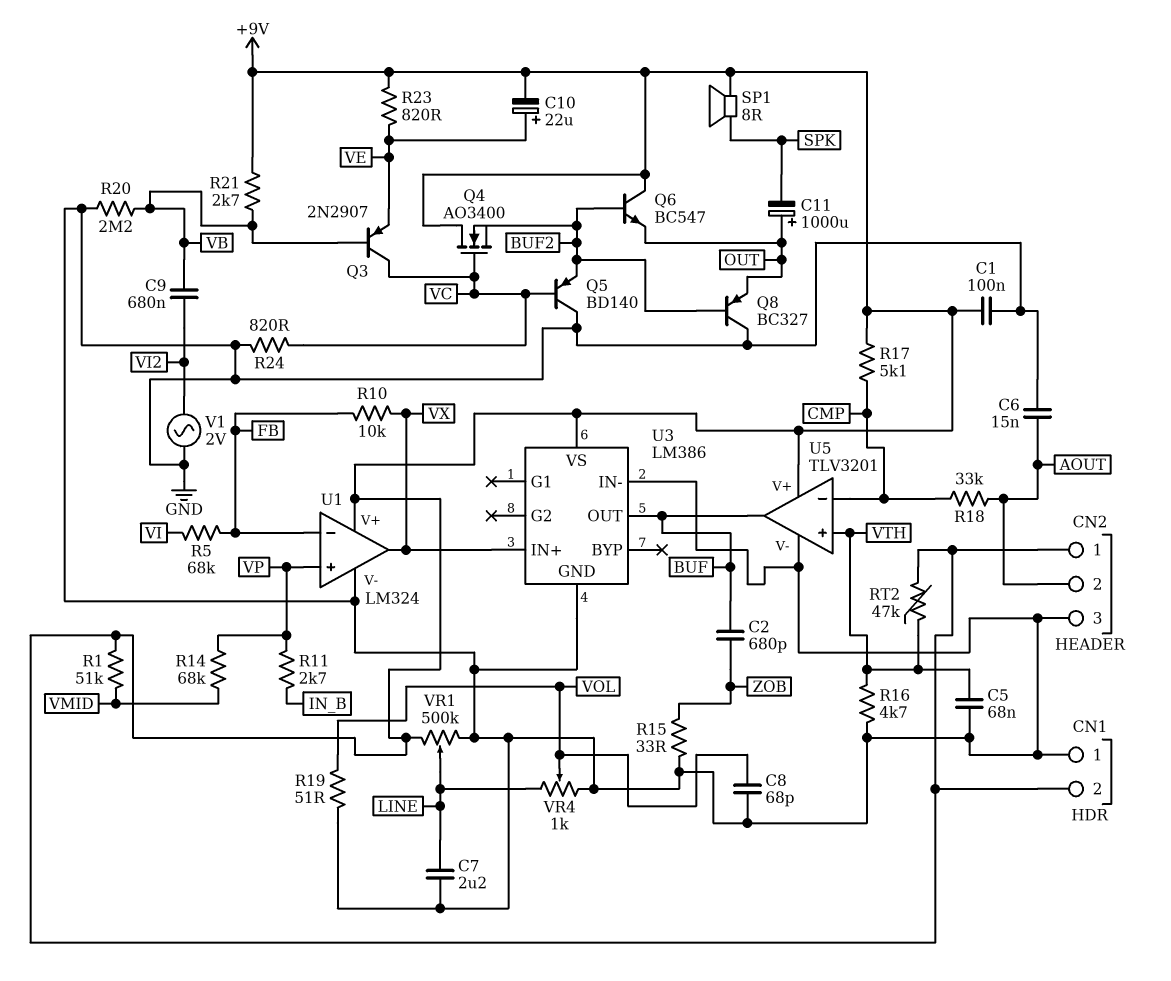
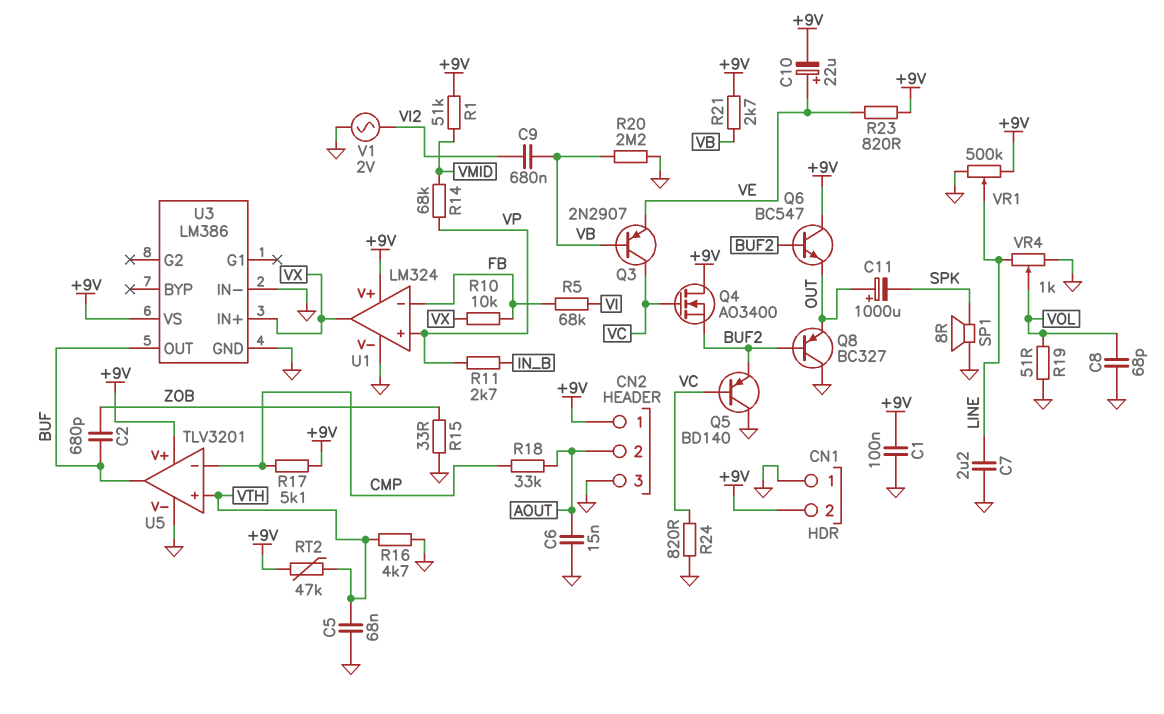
SP1: speaker 8R (+9V, SPK) -> speaker 8R (GND, SPK)

